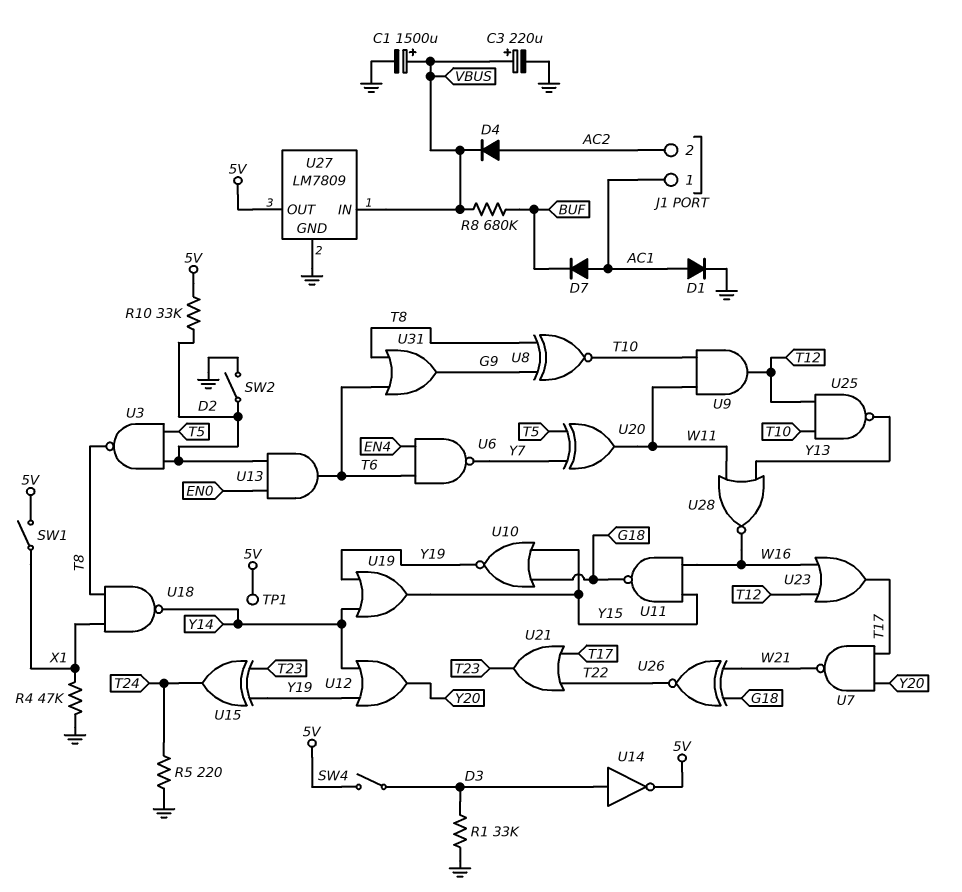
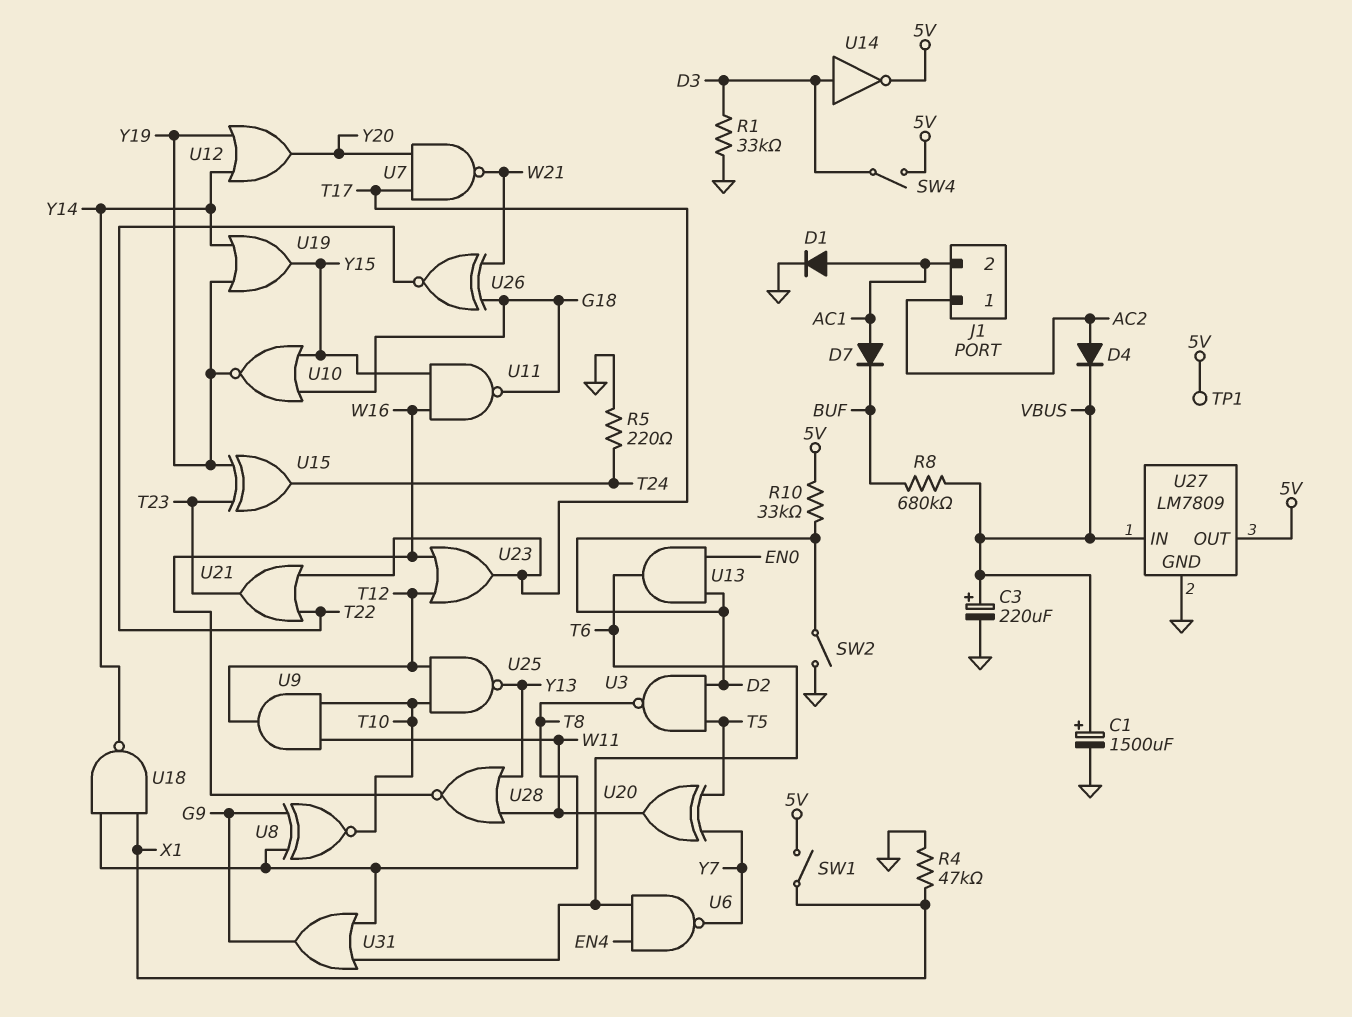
J1 pin 1: AC1 -> AC2
J1 pin 2: AC2 -> AC1

